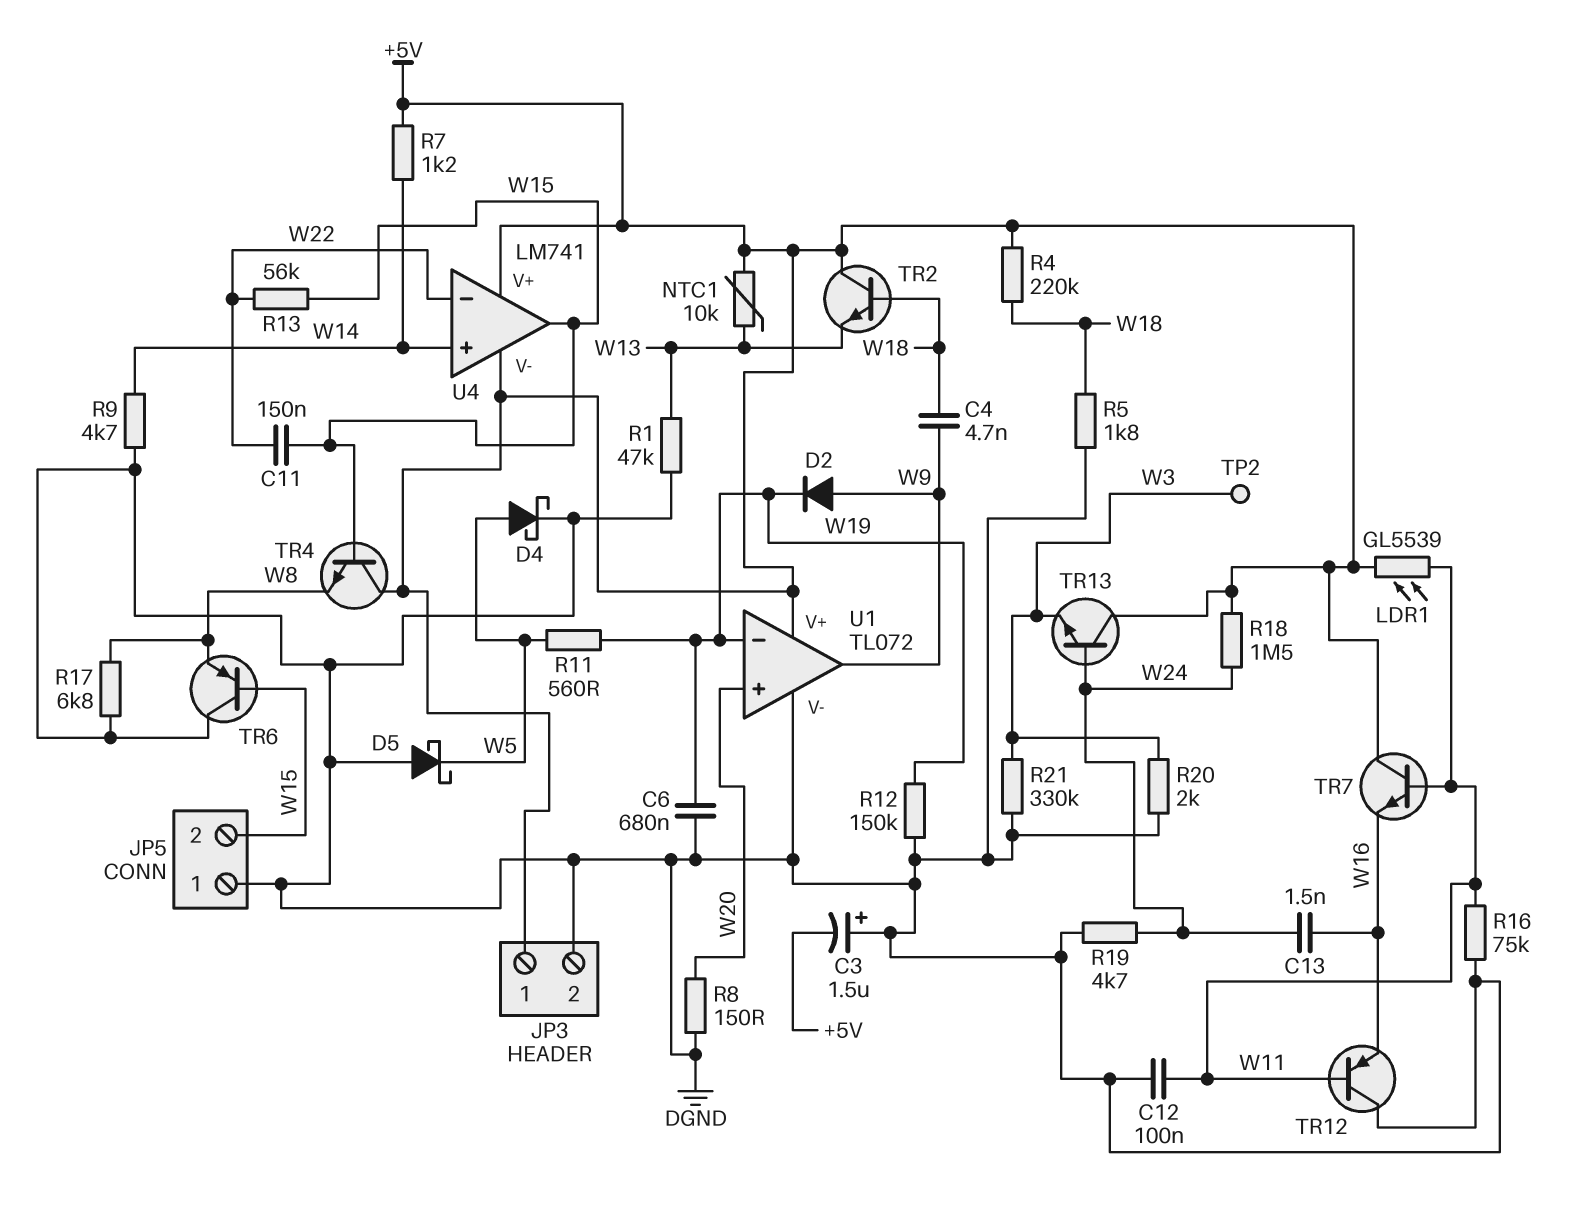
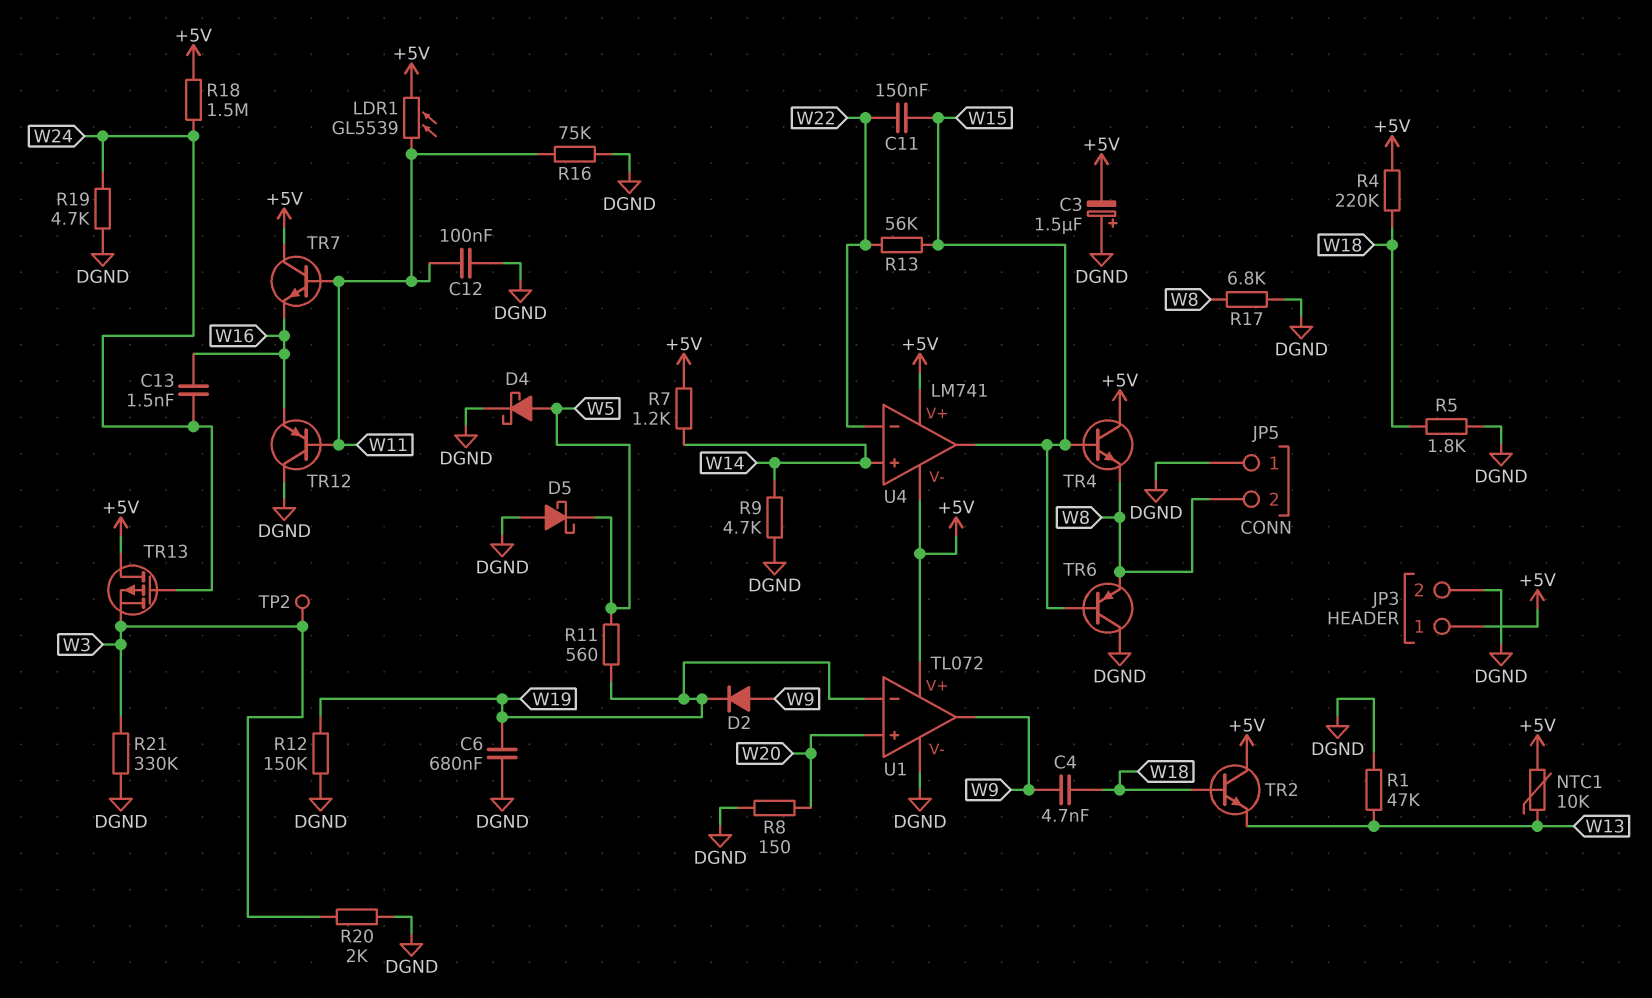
JP5 pin 2: W15 -> W8
TR13: NPN (B W24, C +5V, E W3) -> PMOS (G W24, D +5V, S W3)

